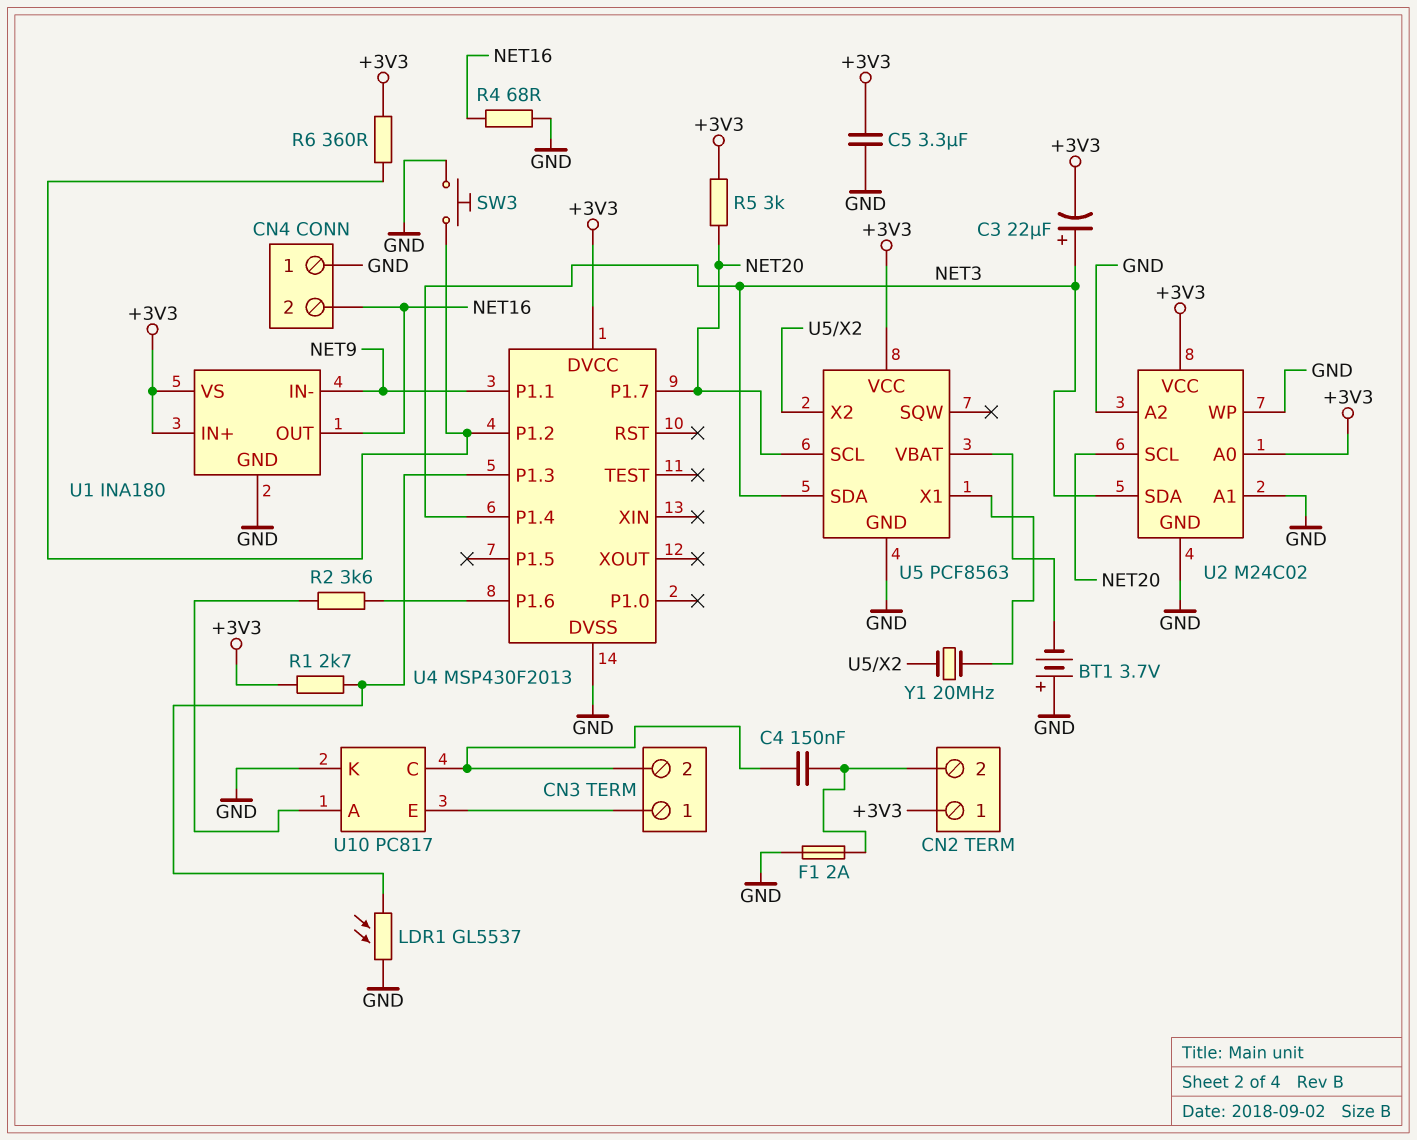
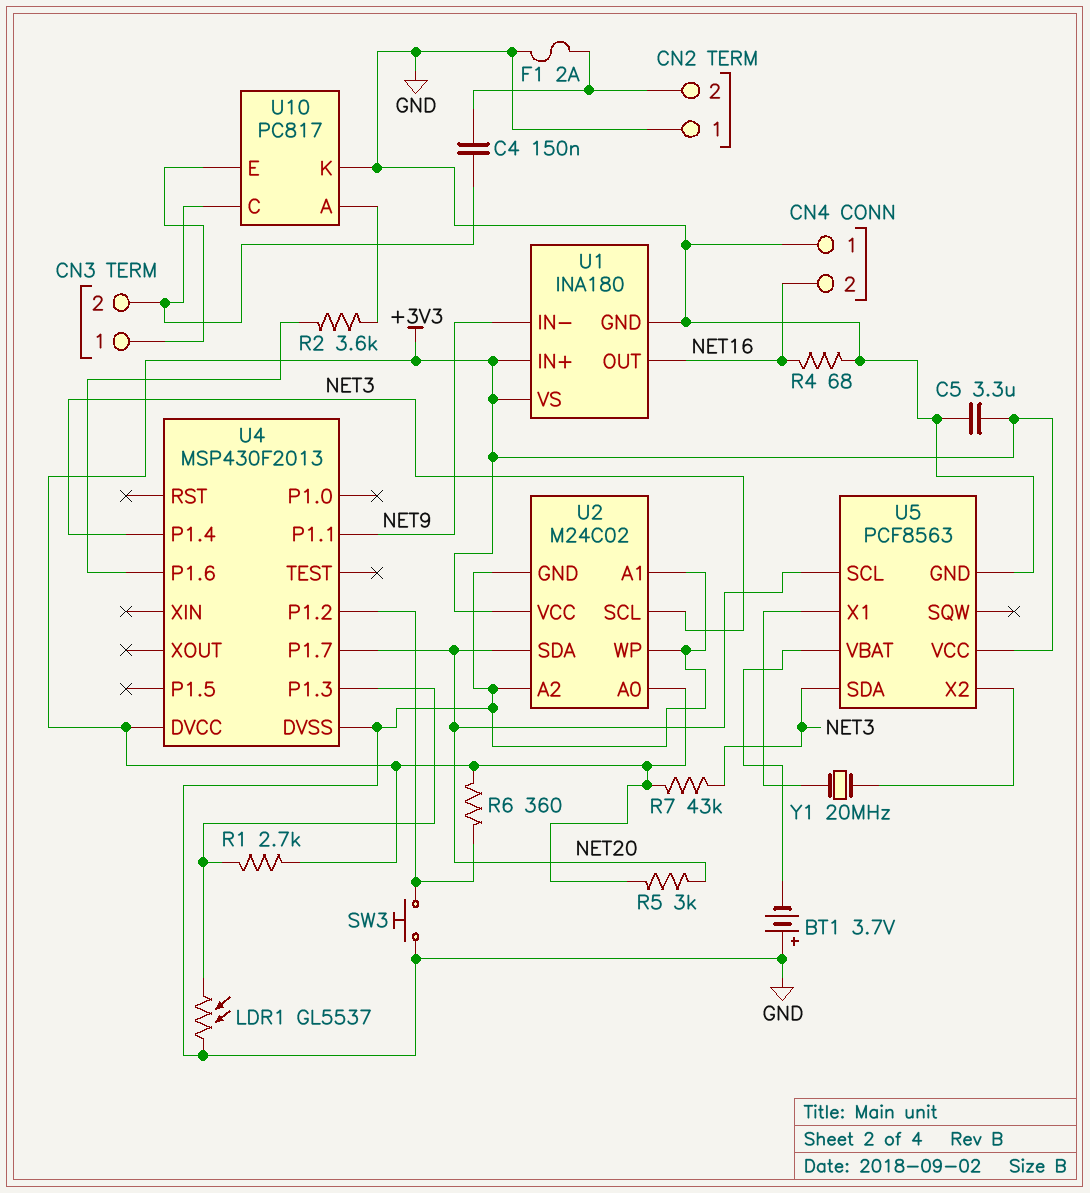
C3: 22uF (plus NET3, minus +3V3) -> none
CN2 pin 1: +3V3 -> GND
R7: none -> 43k (+3V3, NET3)
U2 pin SCL: NET20 -> NET3
U2 pin SDA: NET3 -> NET20

